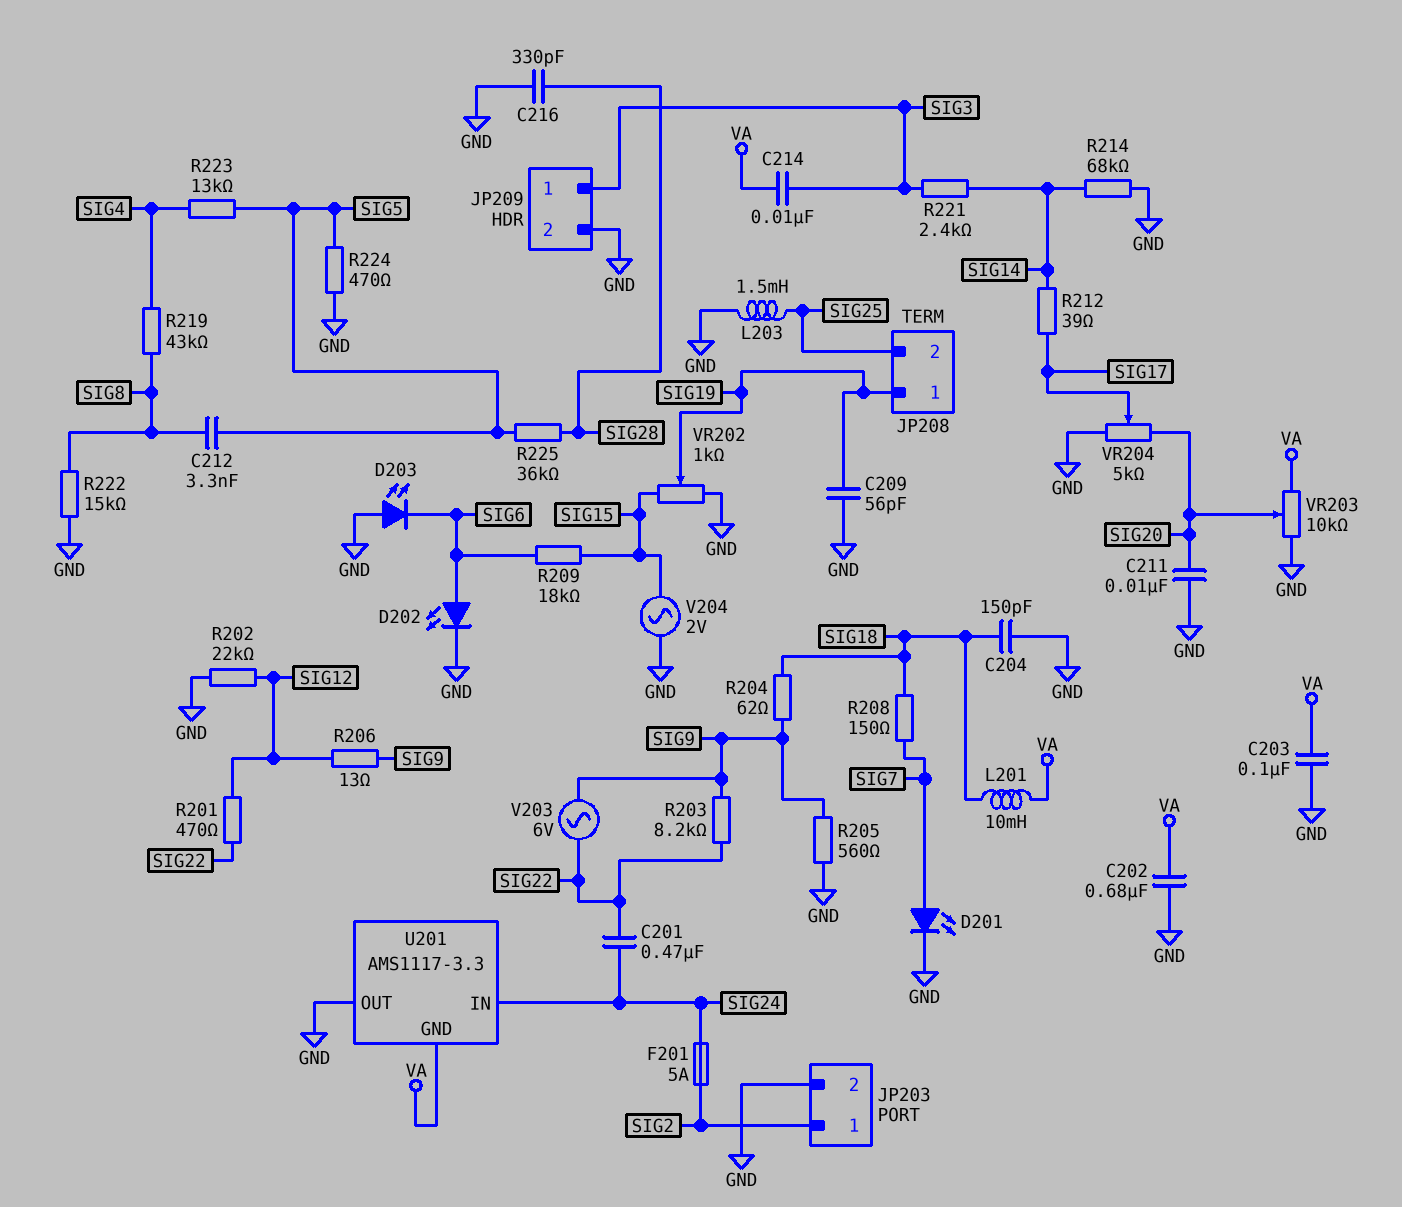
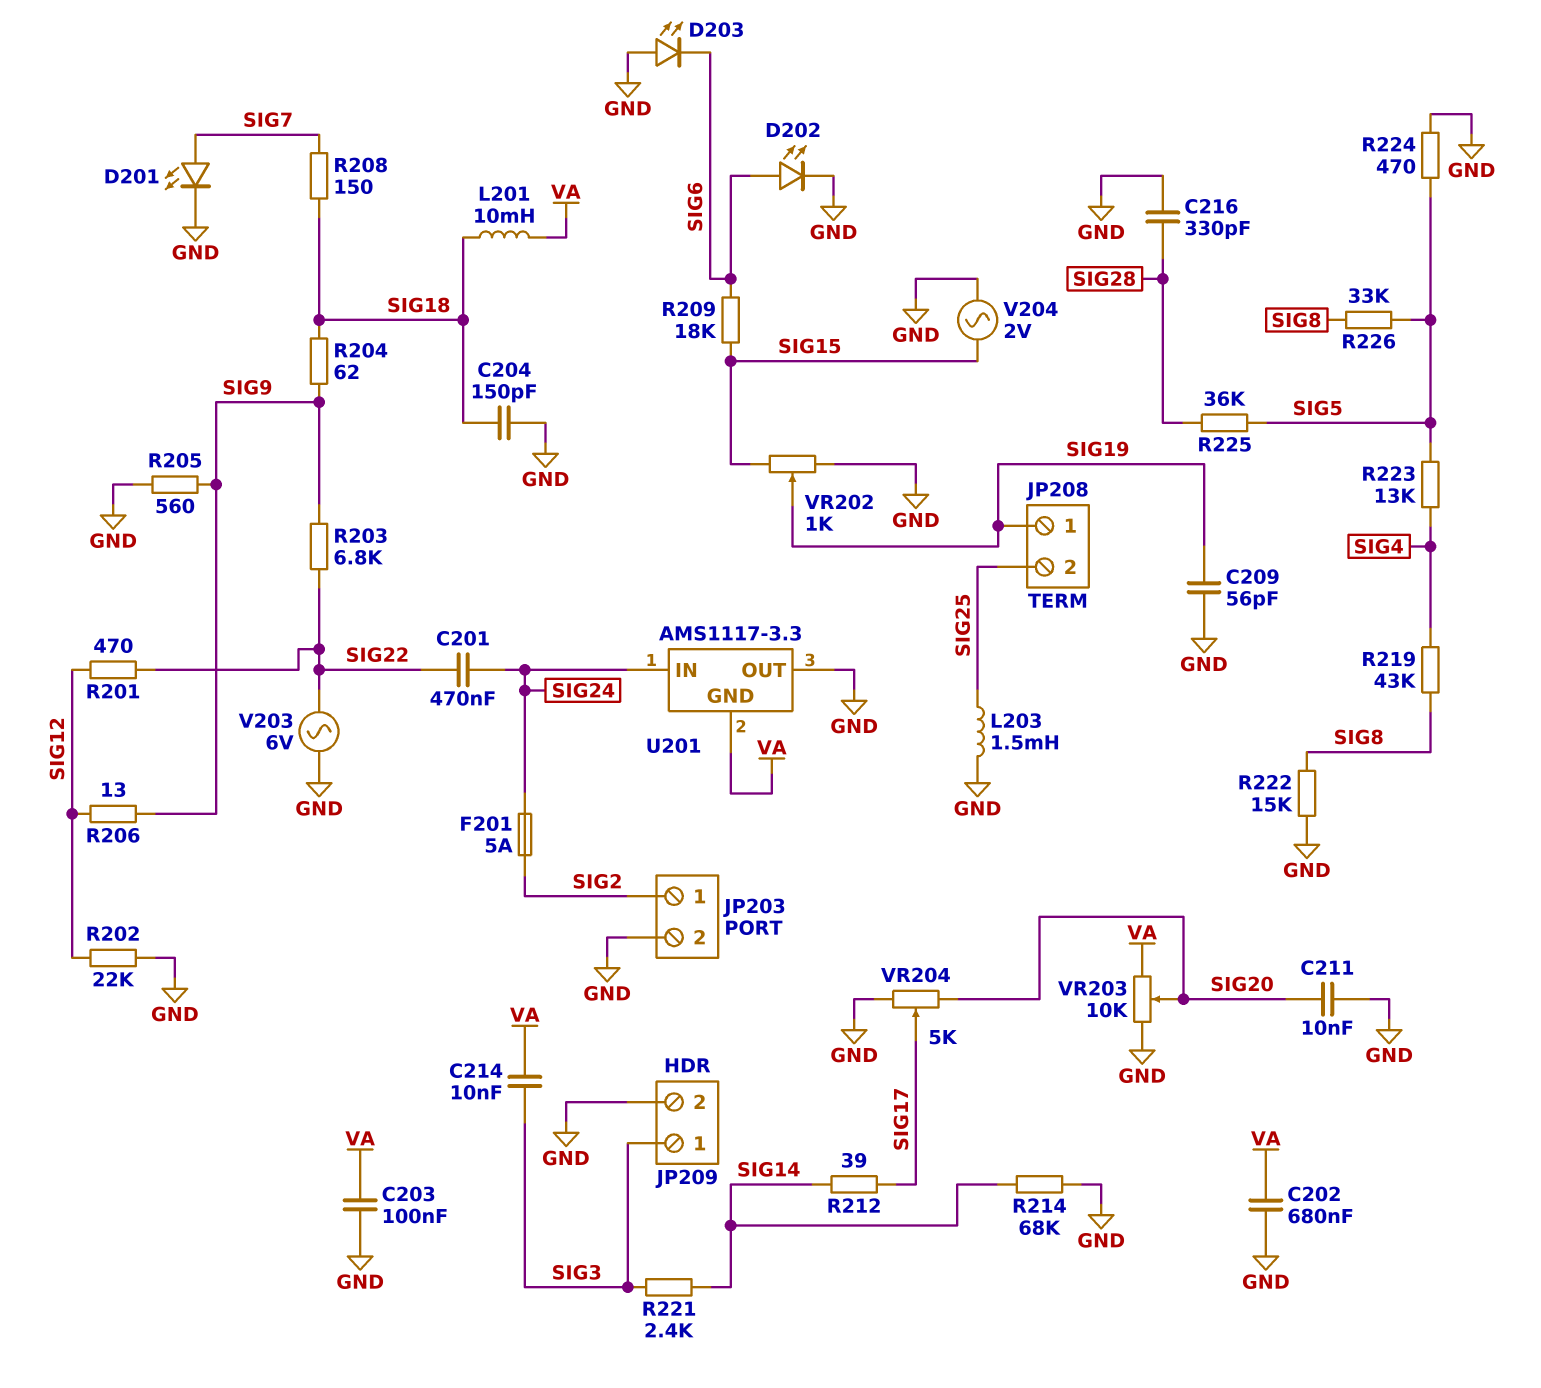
C212: 3.3nF (SIG5, SIG8) -> none
R203: 8.2k (SIG9, SIG22) -> 6.8k (SIG9, SIG22)
R226: none -> 33k (SIG5, SIG8)
V203: AC 6V (SIG9, SIG22) -> AC 6V (GND, SIG22)

